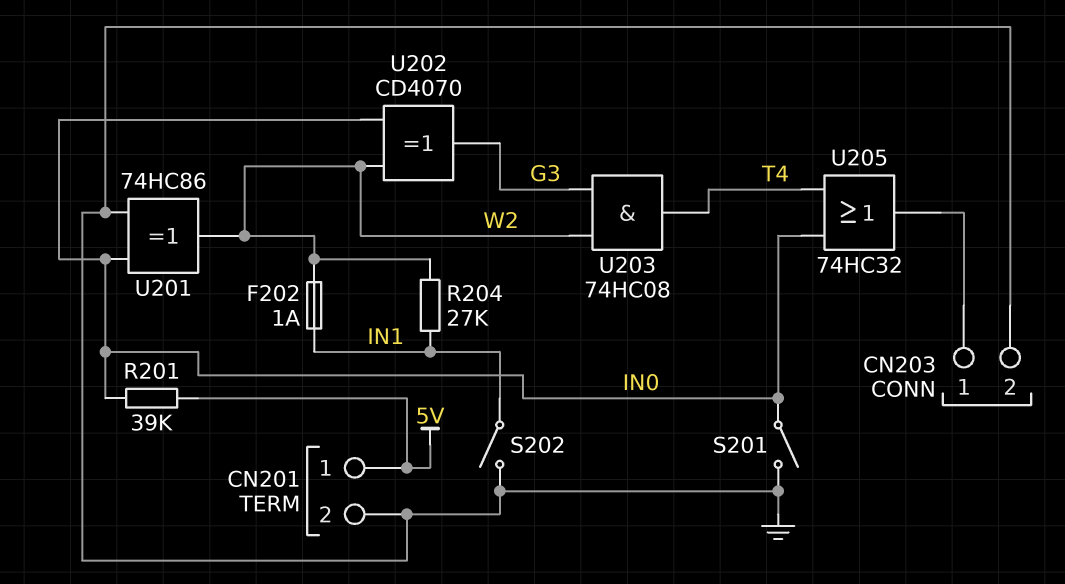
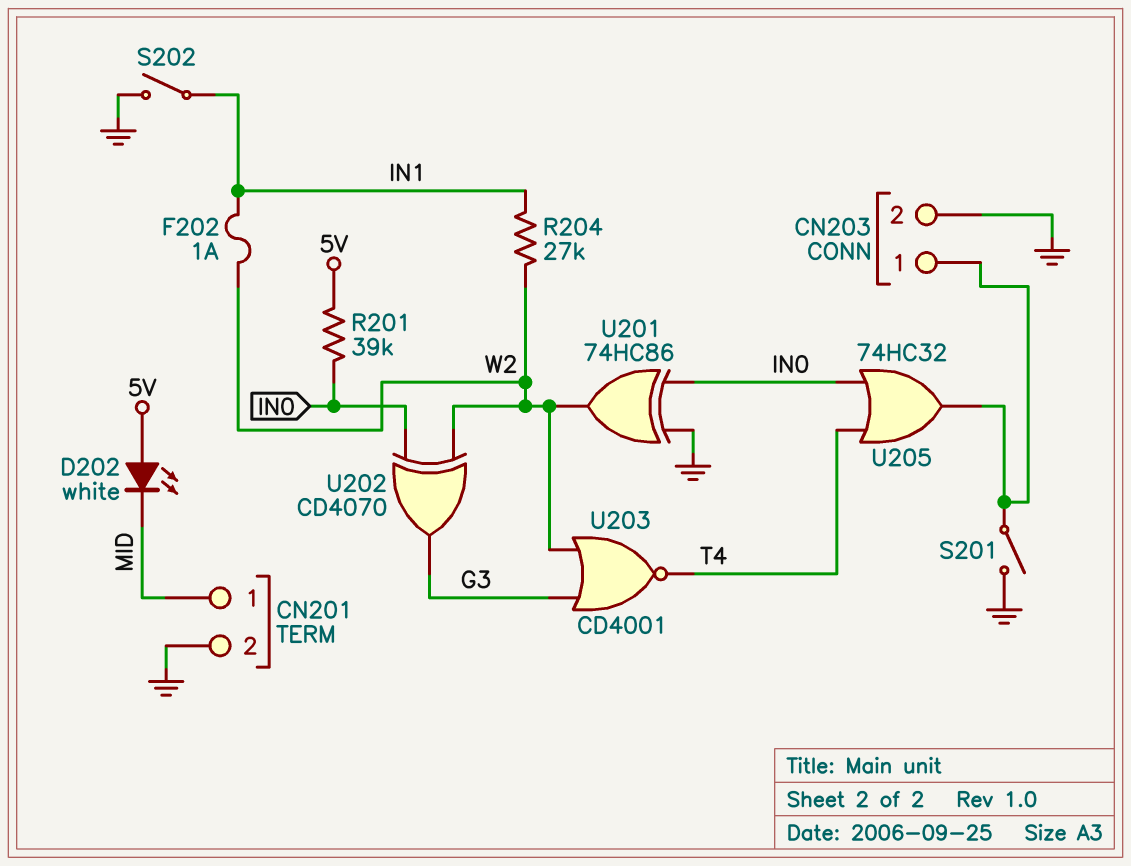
CN201 pin 1: 5V -> MID
D202: none -> LED white (A 5V, K MID)
S201: switch (GND, IN0) -> switch (CN203/1, GND)
U203: AND 74HC08 (in G3, in W2, out T4) -> NOR CD4001 (in G3, in W2, out T4)

